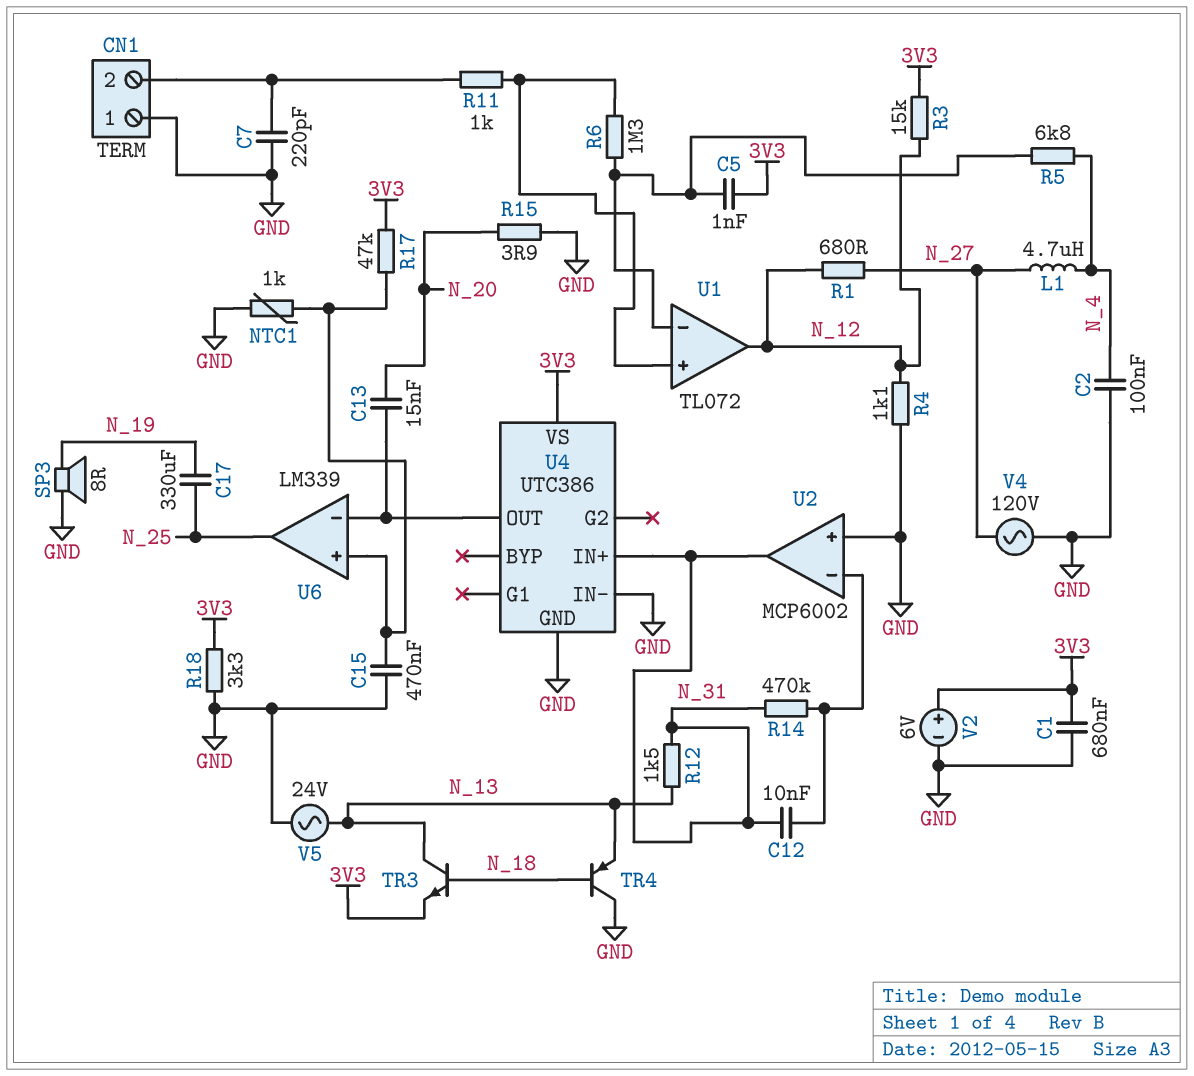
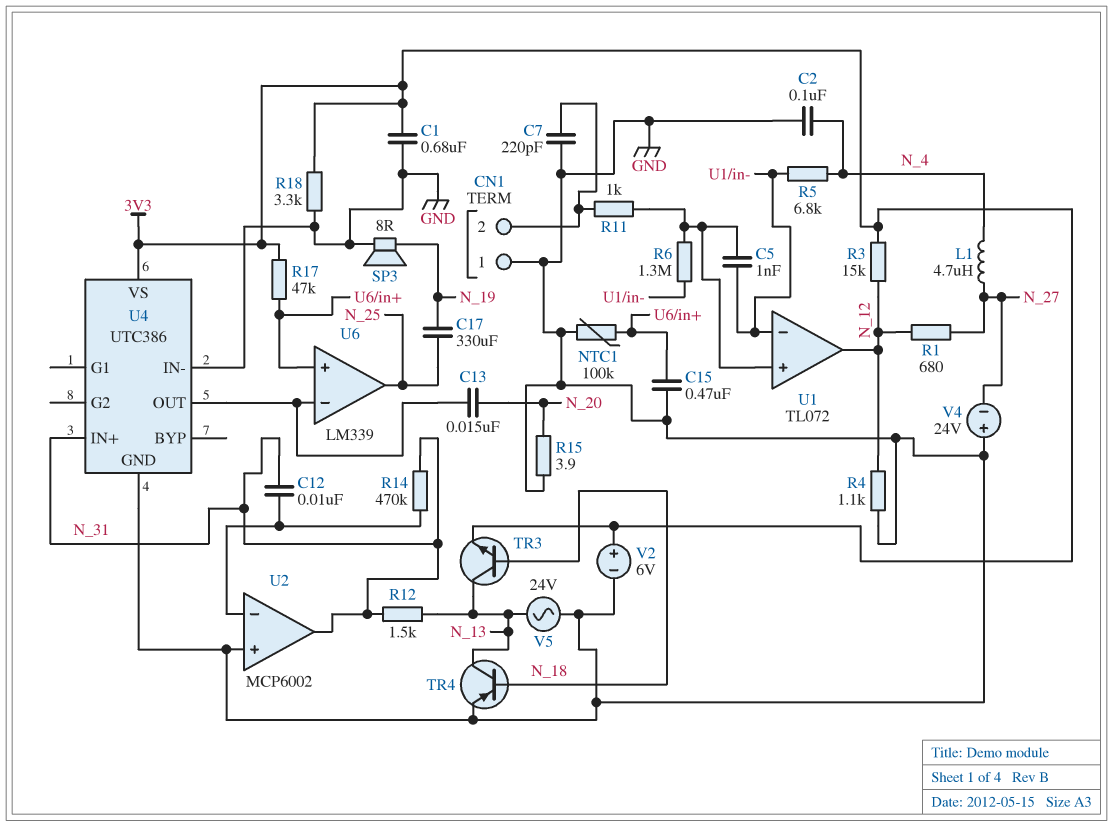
C5: 1nF (3V3, U1/in-) -> 1nF (U1/in+, U1/in-)
NTC1: 1k (GND, U6/in+) -> 100k (GND, U6/in+)
TR4: PNP (B N_18, C GND, E N_13) -> PNP (B N_18, C N_13, E GND)
V4: AC 120V (GND, N_27) -> 24V (plus GND, minus N_27)

